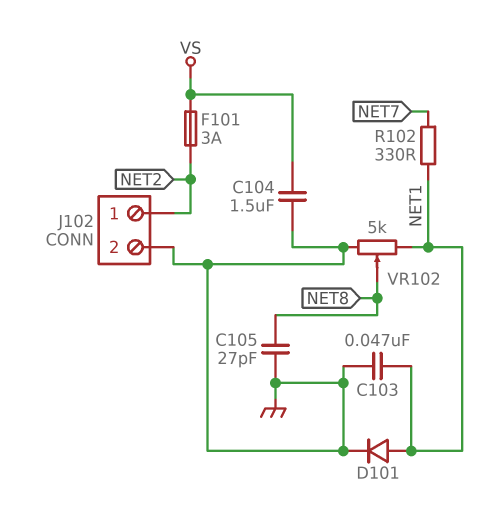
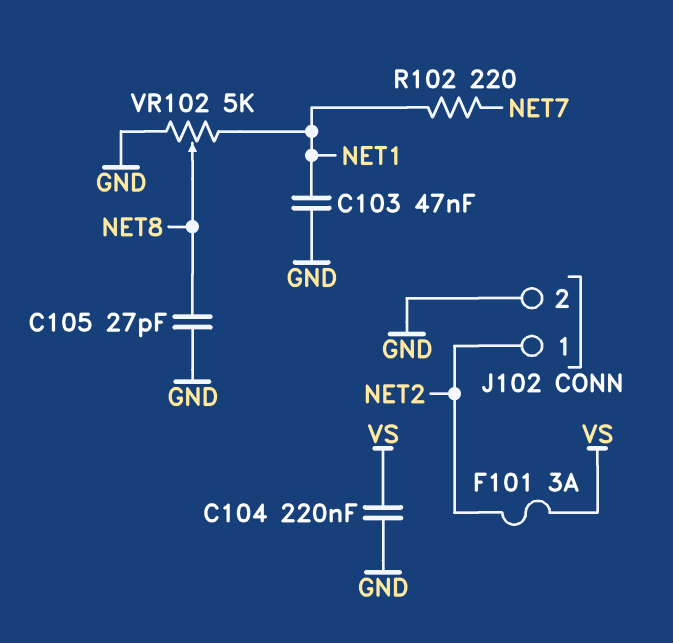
C104: 1.5uF (GND, VS) -> 220nF (GND, VS)
D101: diode (A NET1, K GND) -> none
R102: 330 (NET1, NET7) -> 220 (NET1, NET7)

